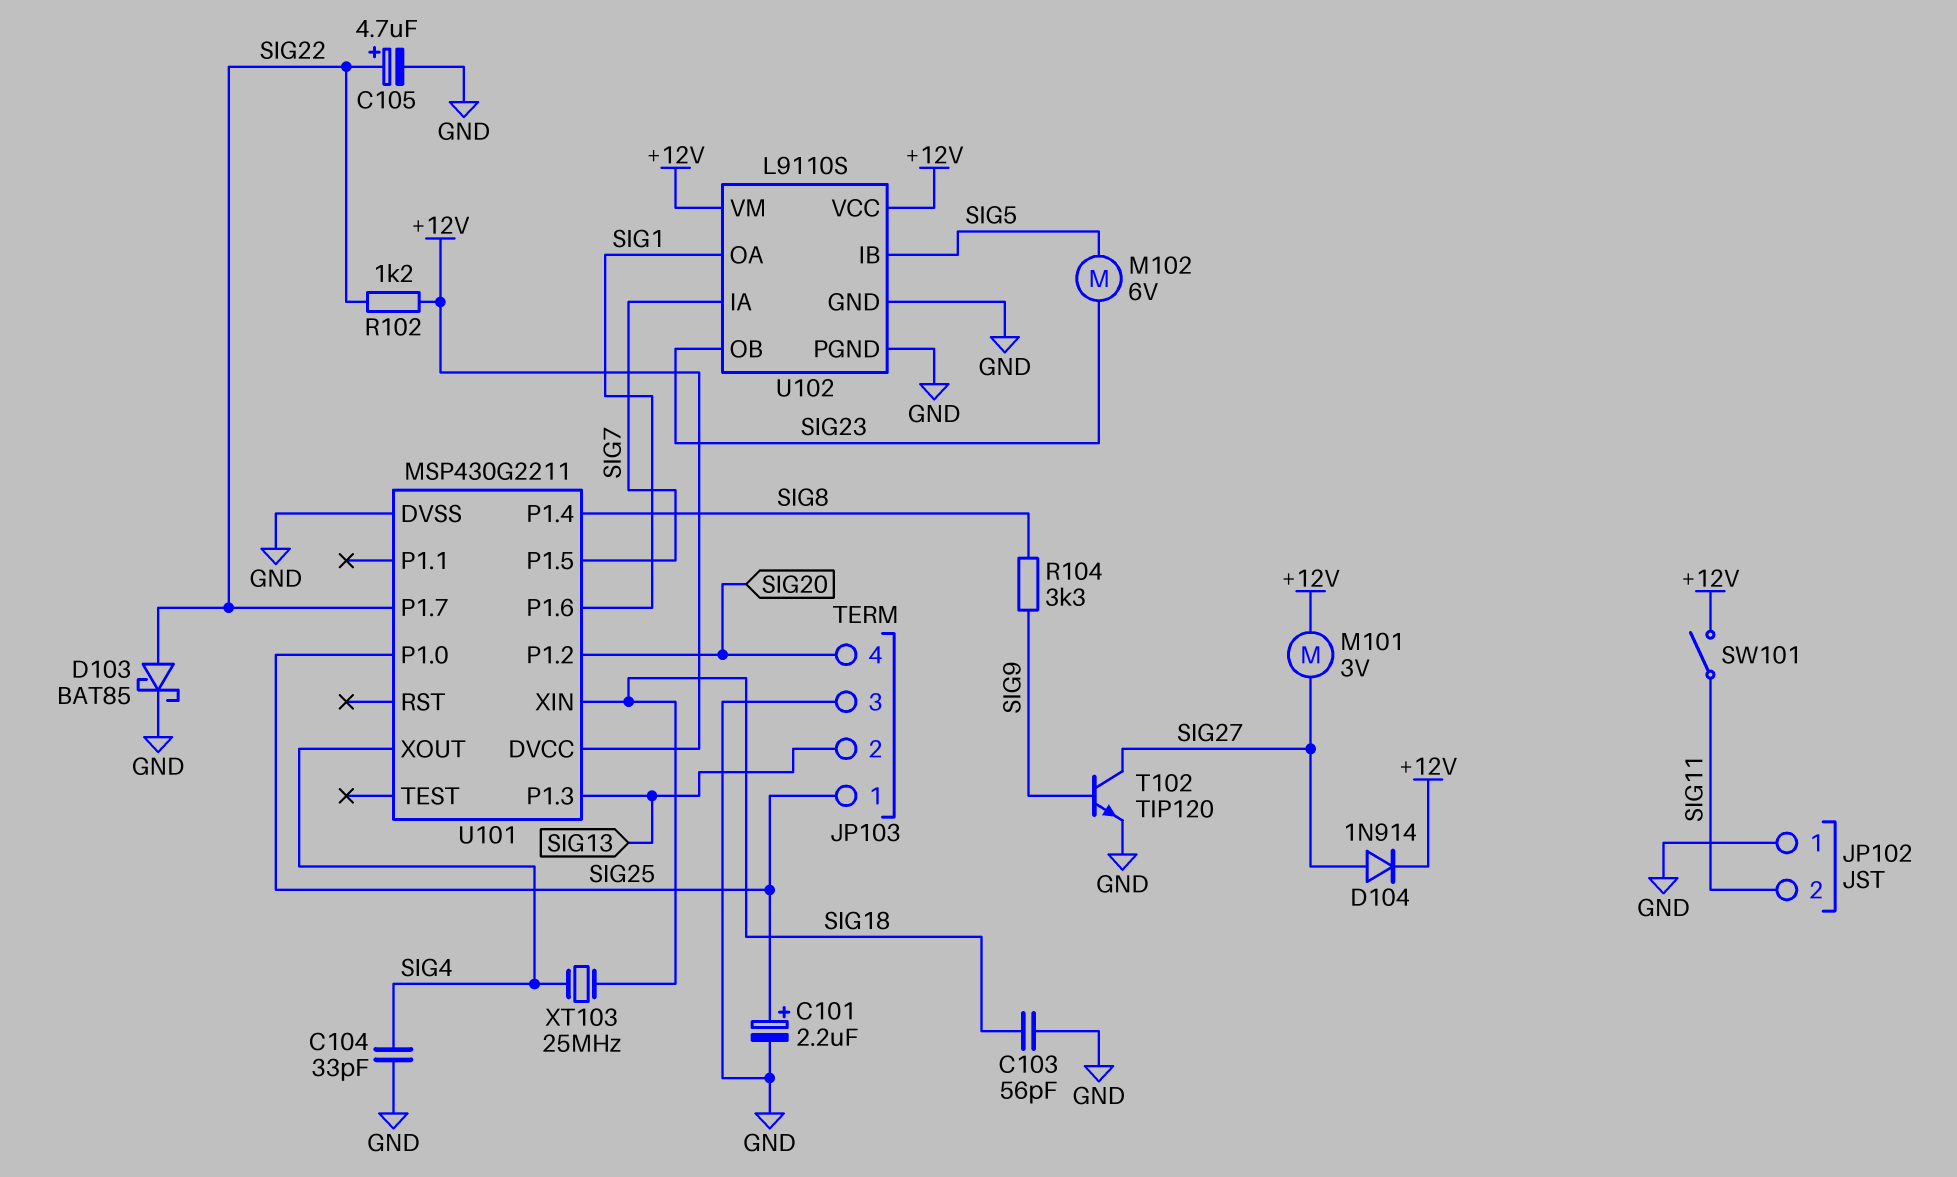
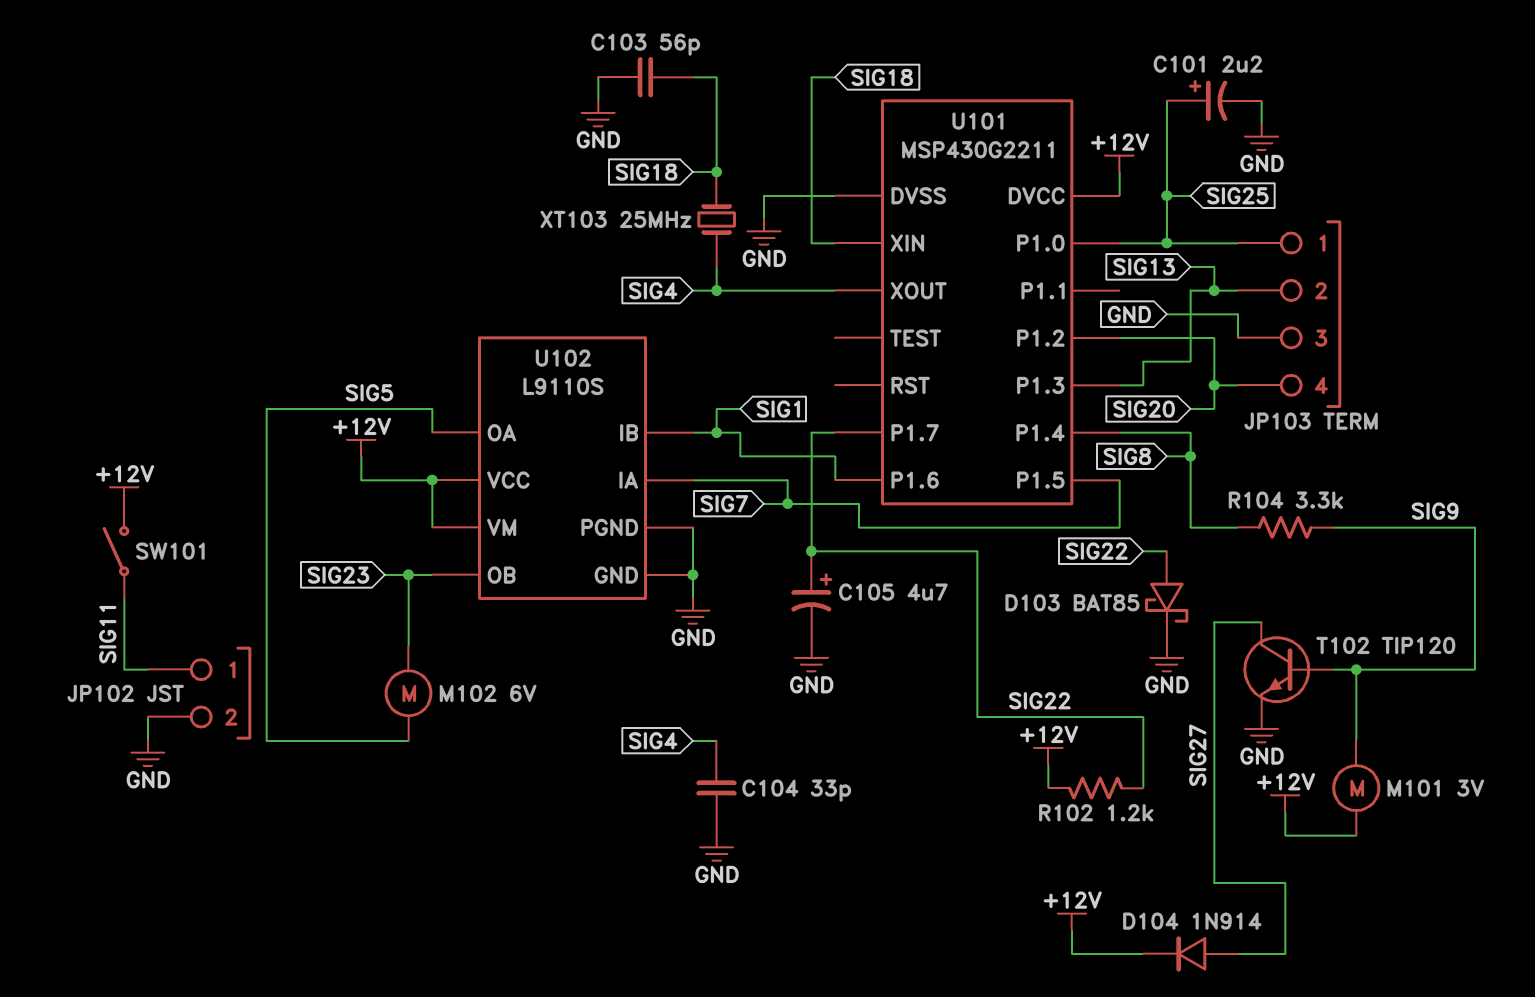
JP102 pin 1: GND -> SIG11
JP102 pin 2: SIG11 -> GND
M101: motor 3V (+12V, SIG27) -> motor 3V (+12V, SIG9)
U102 pin IB: SIG5 -> SIG1
U102 pin OA: SIG1 -> SIG5

